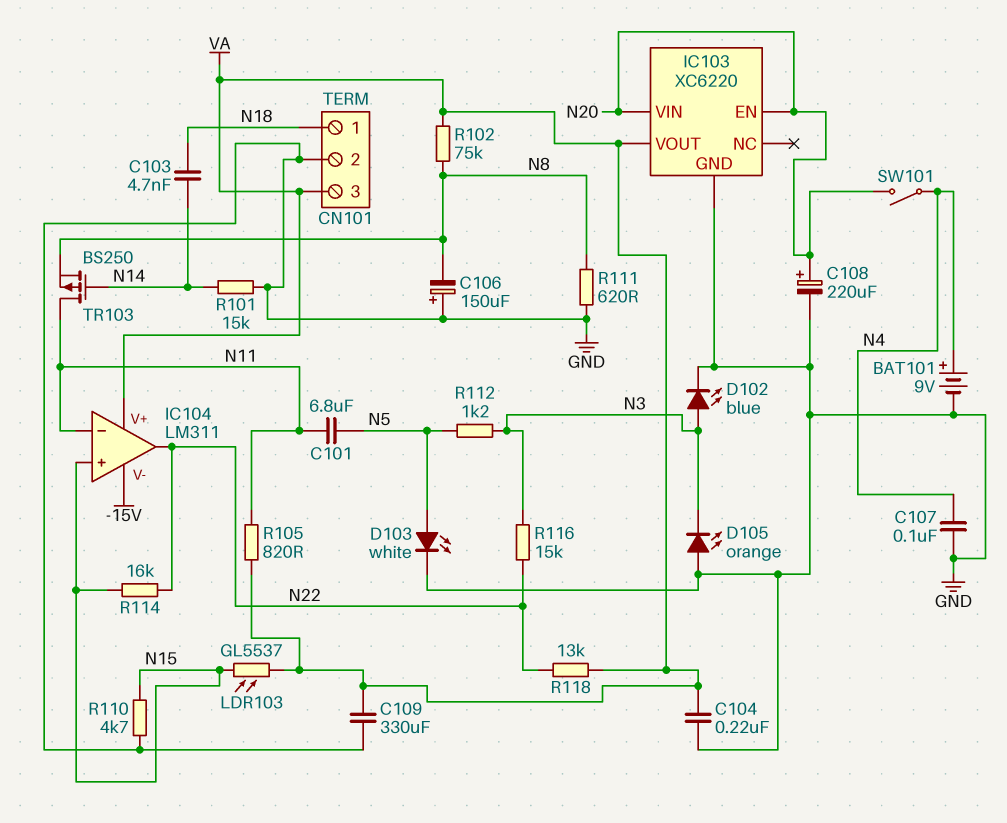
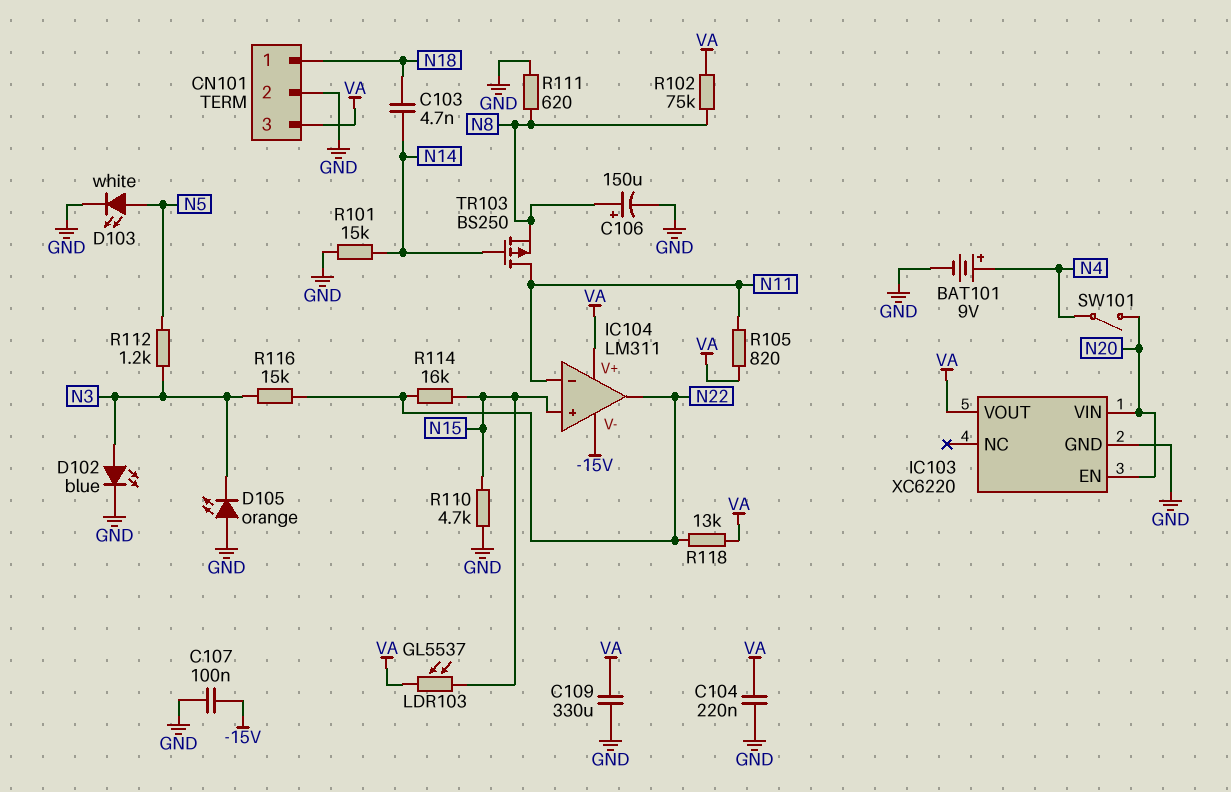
C101: 6.8uF (N5, N11) -> none
C106: 150uF (plus GND, minus N8) -> 150uF (plus N8, minus GND)
C107: 100nF (GND, N4) -> 100nF (-15V, GND)
C108: 220uF (plus N20, minus GND) -> none

